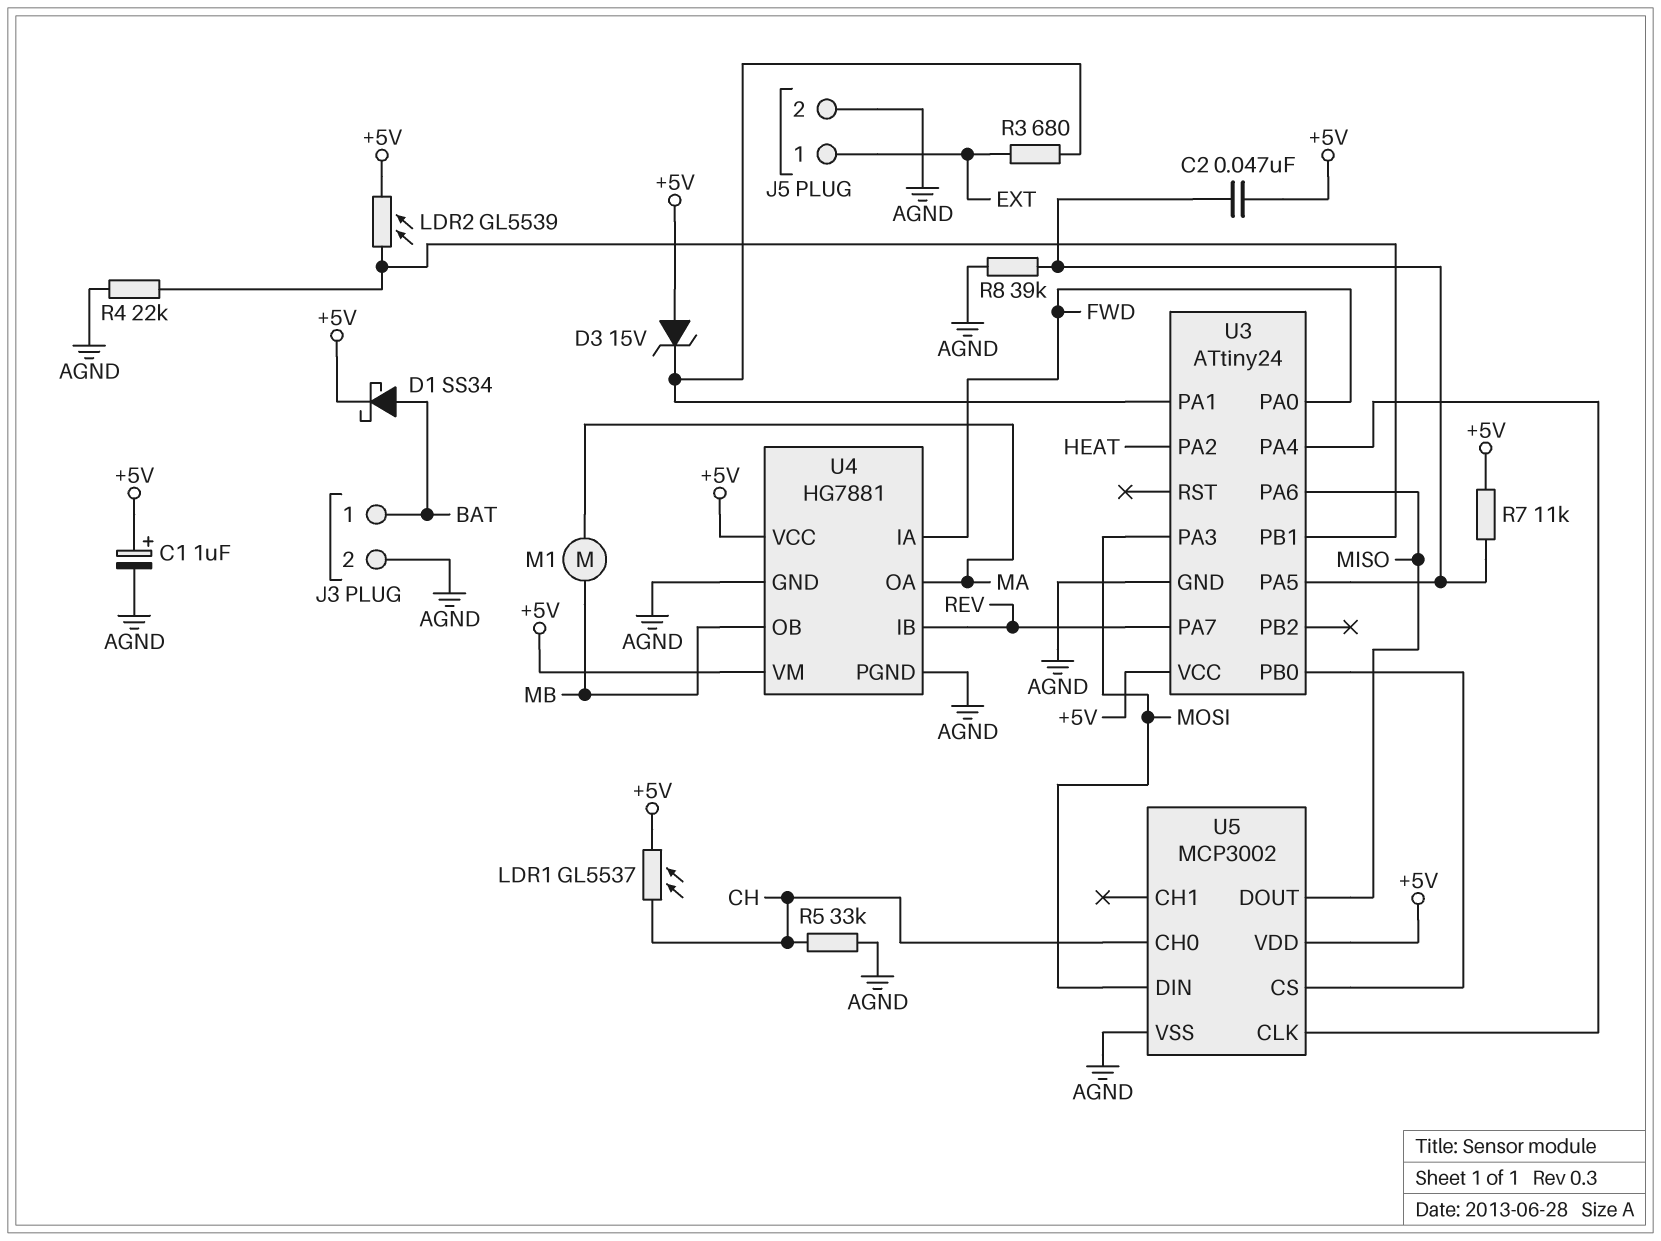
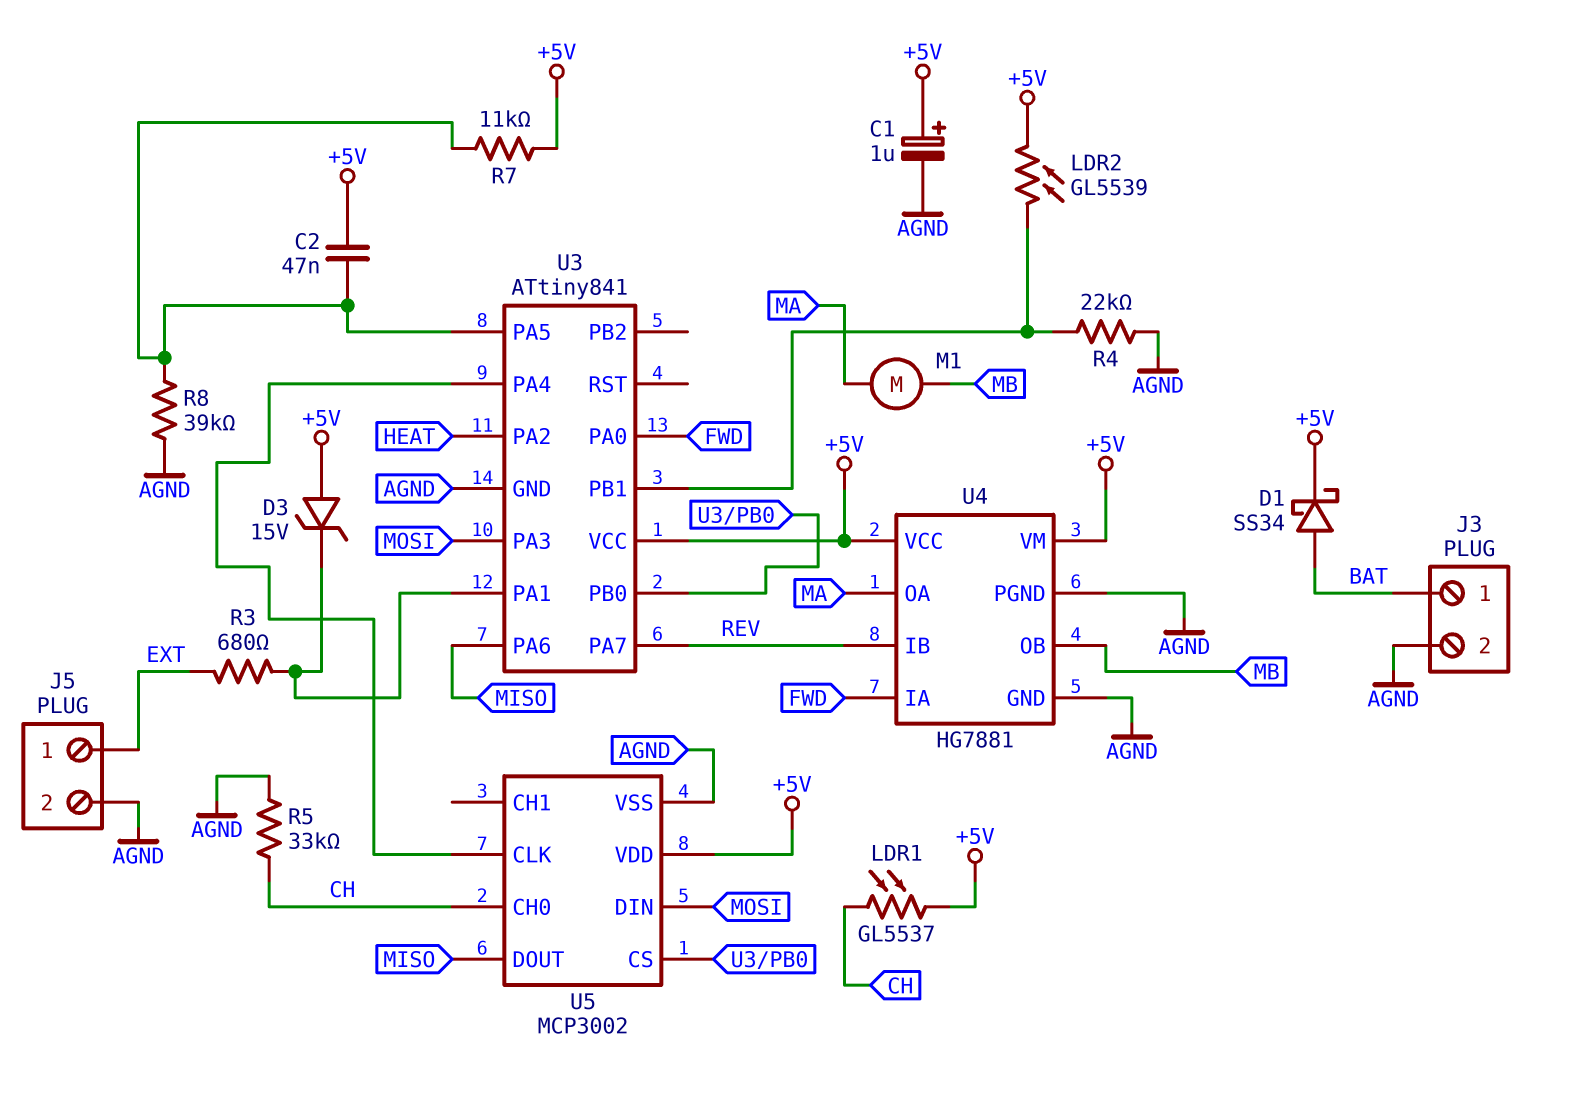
U3: ATtiny24 -> ATtiny841

